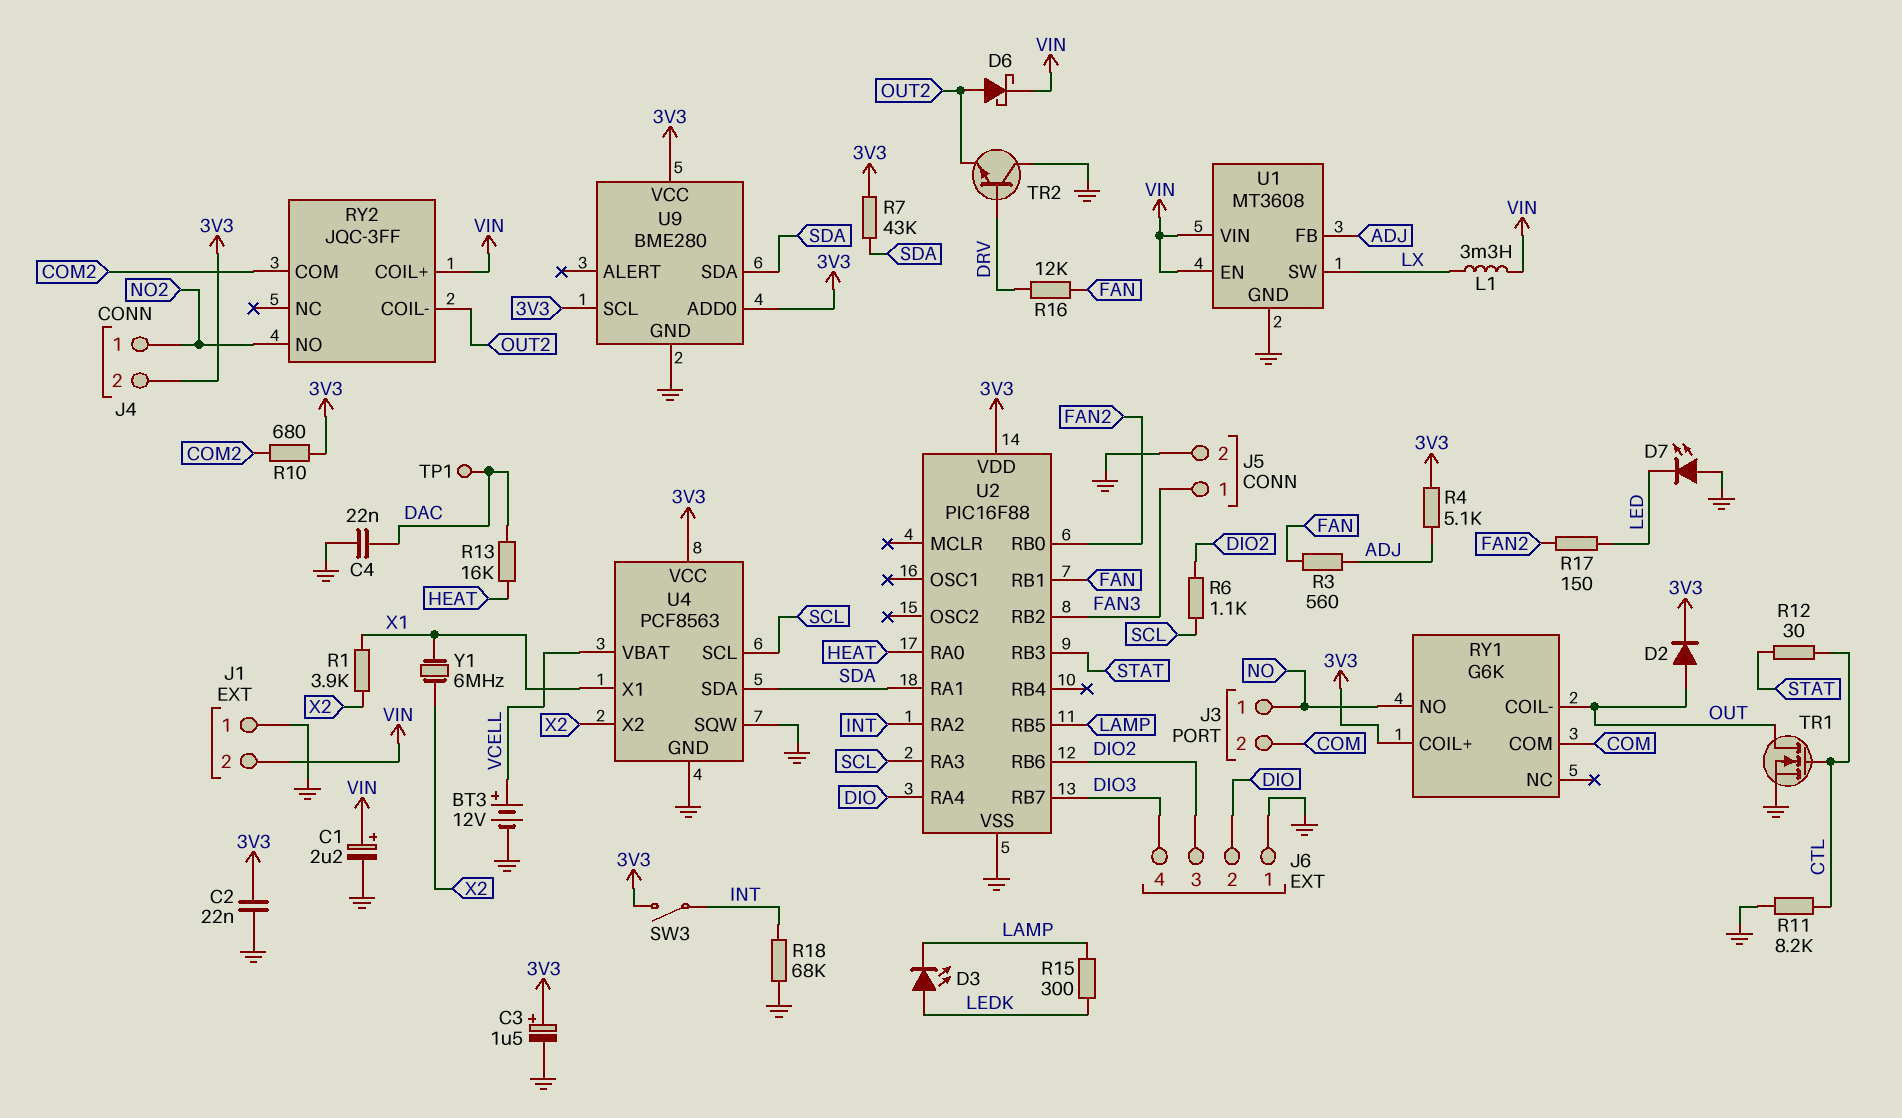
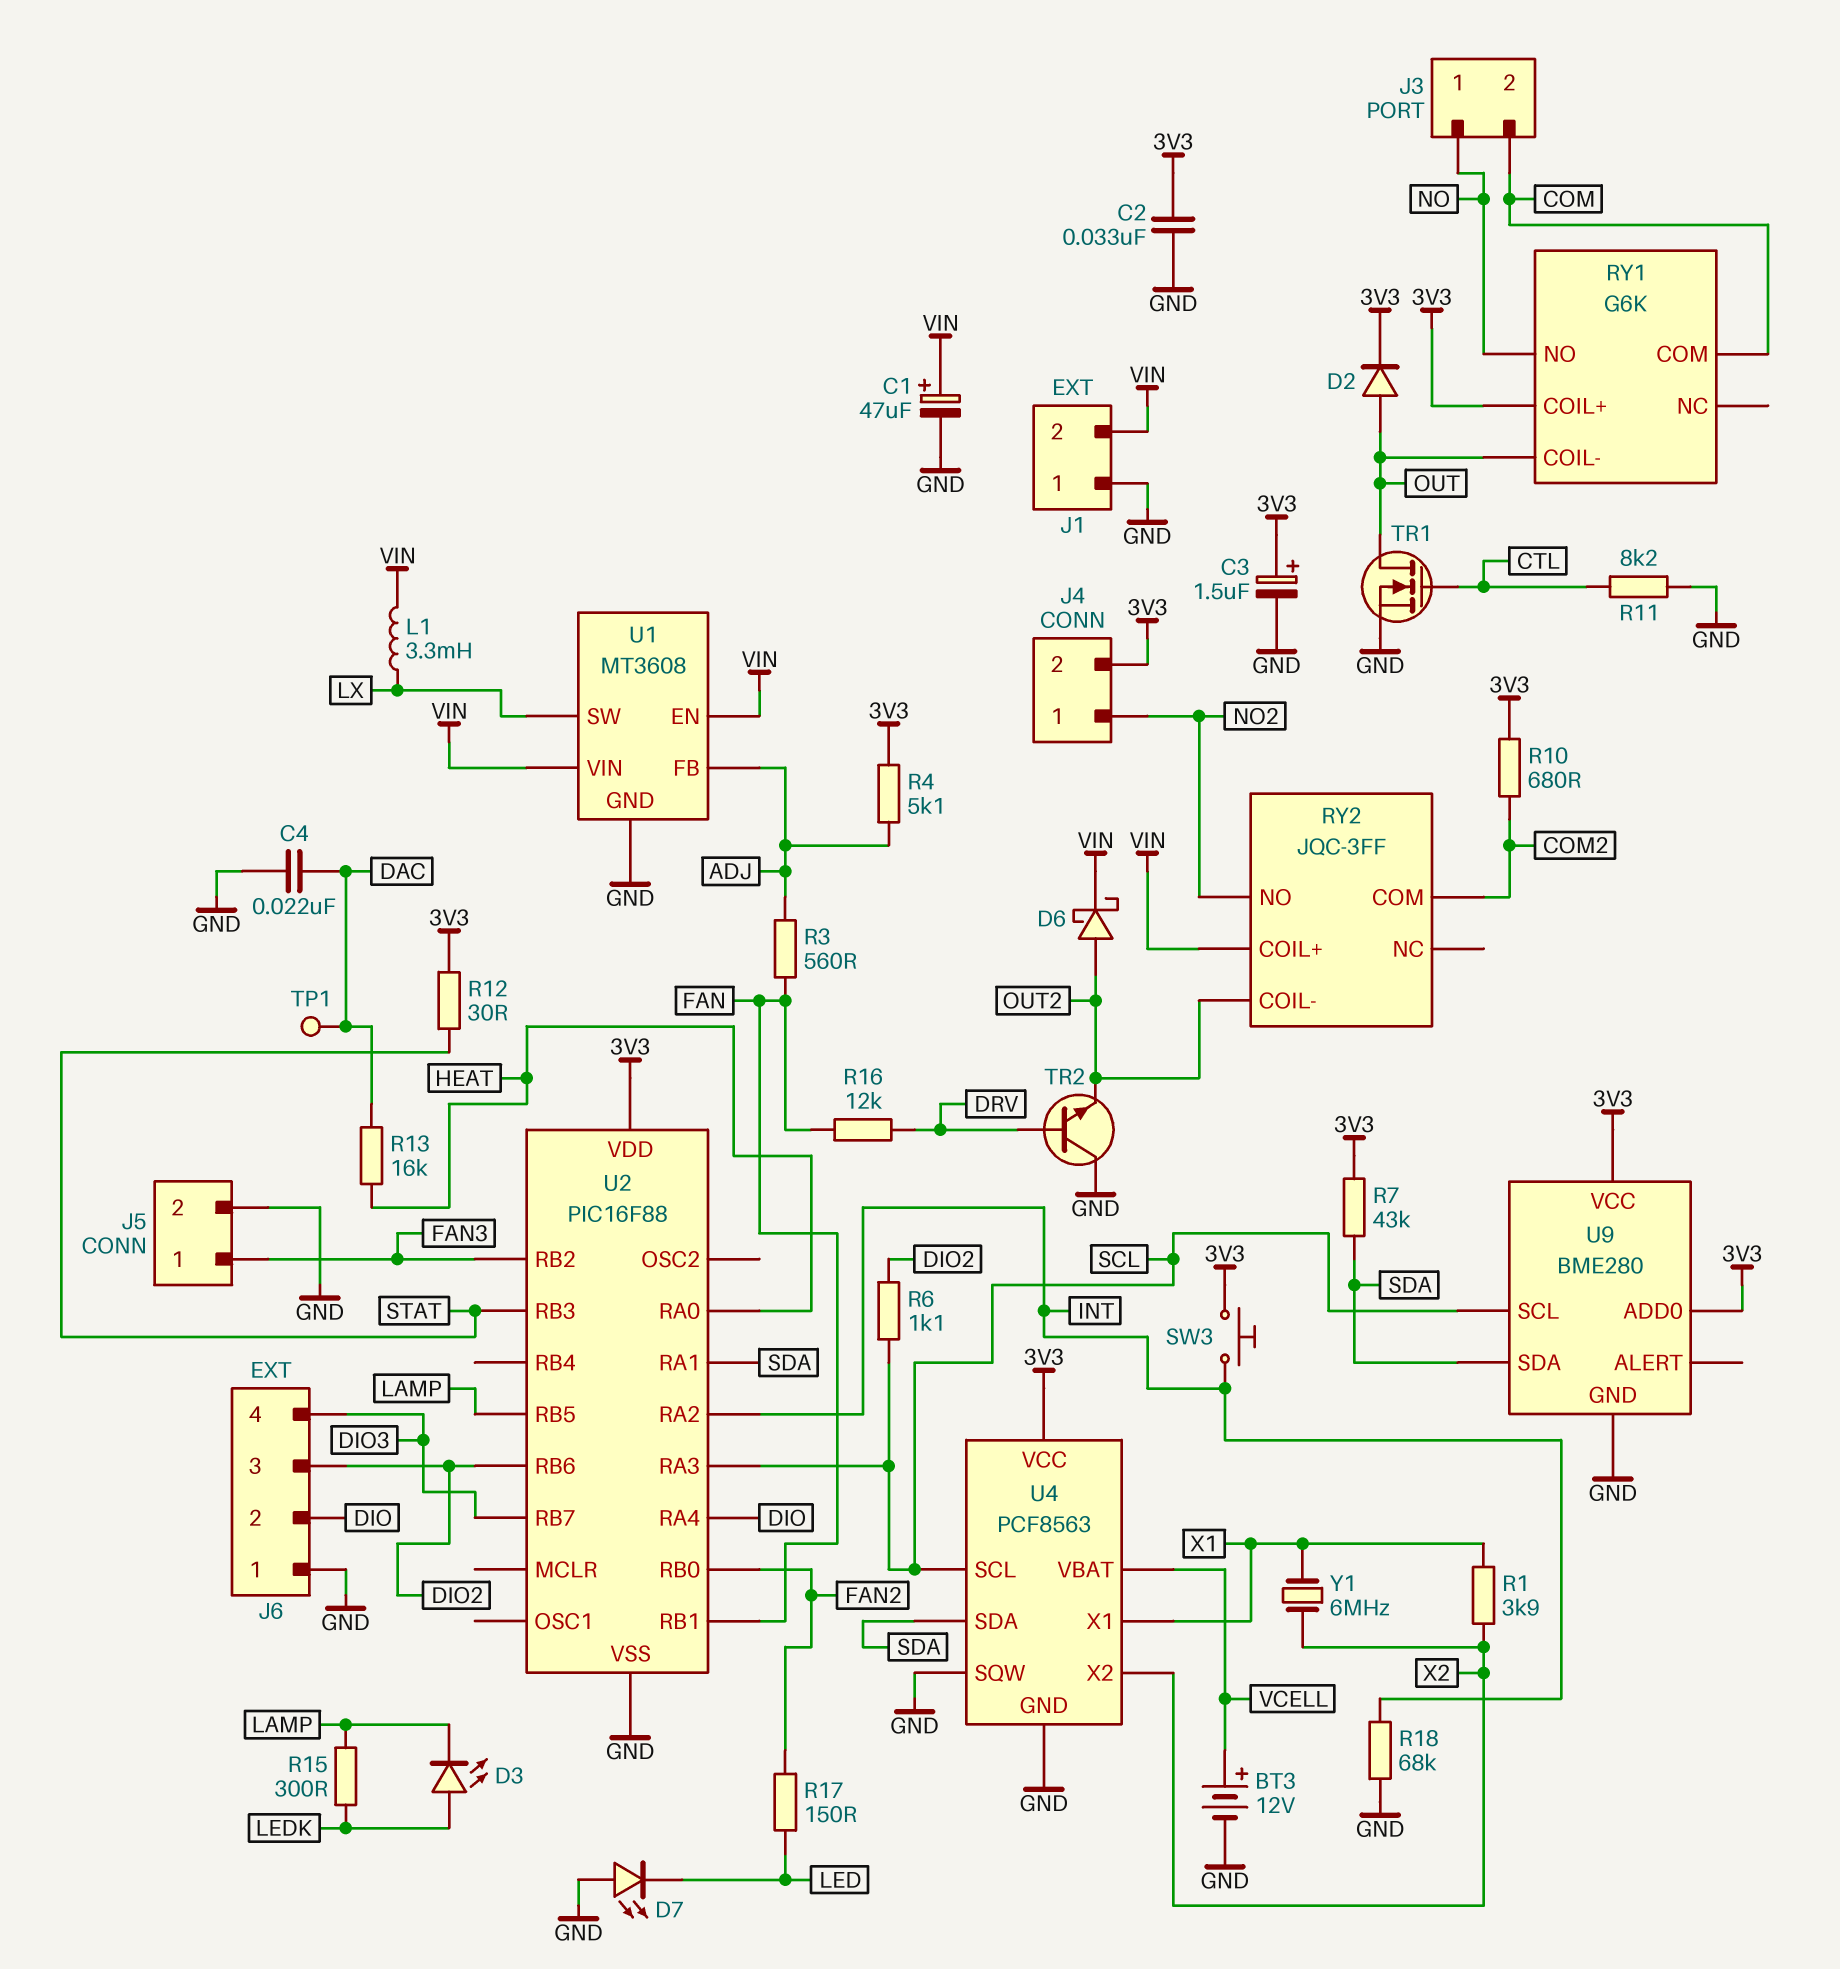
C1: 2.2uF (plus VIN, minus GND) -> 47uF (plus VIN, minus GND)
C2: 22nF (3V3, GND) -> 33nF (3V3, GND)
R12: 30 (CTL, STAT) -> 30 (3V3, STAT)
SW3: switch (3V3, INT) -> button (3V3, INT)
U9 pin SCL: 3V3 -> SCL

